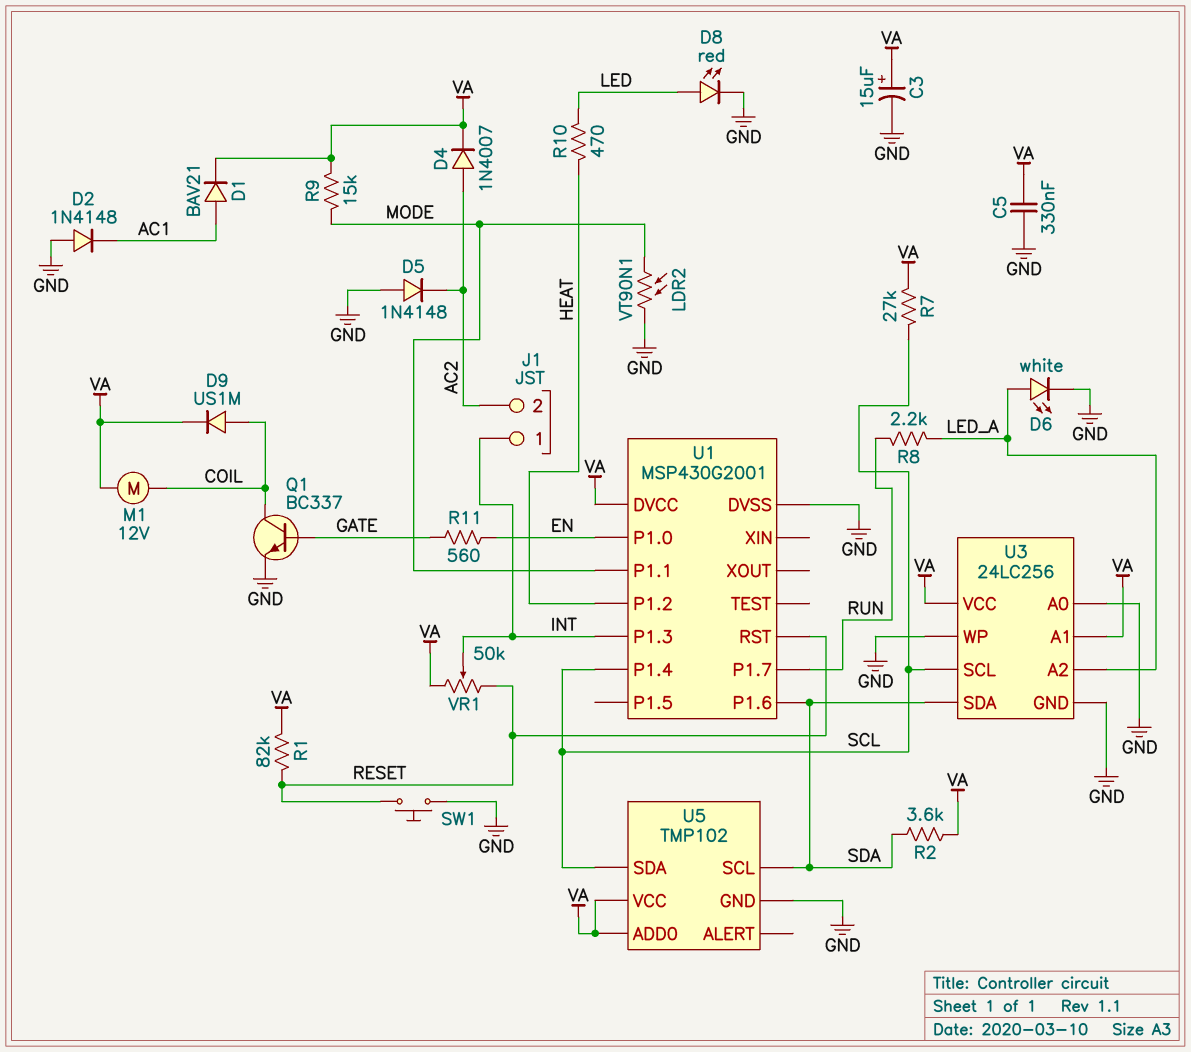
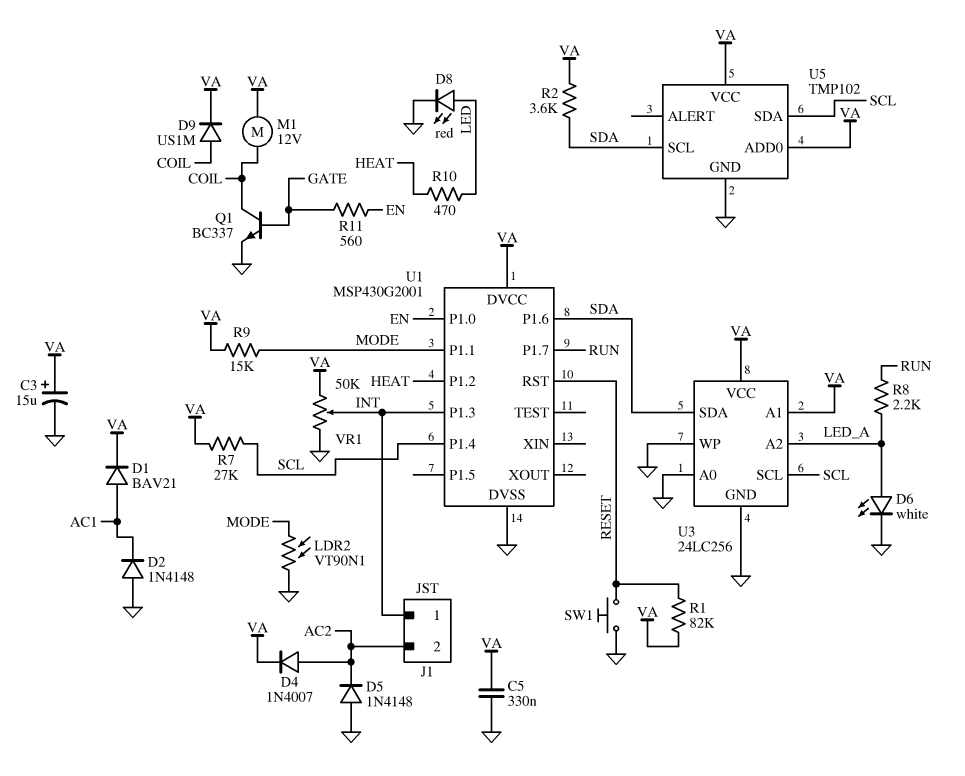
VR1: 50k (RESET, VA, wiper INT) -> 50k (GND, VA, wiper INT)

